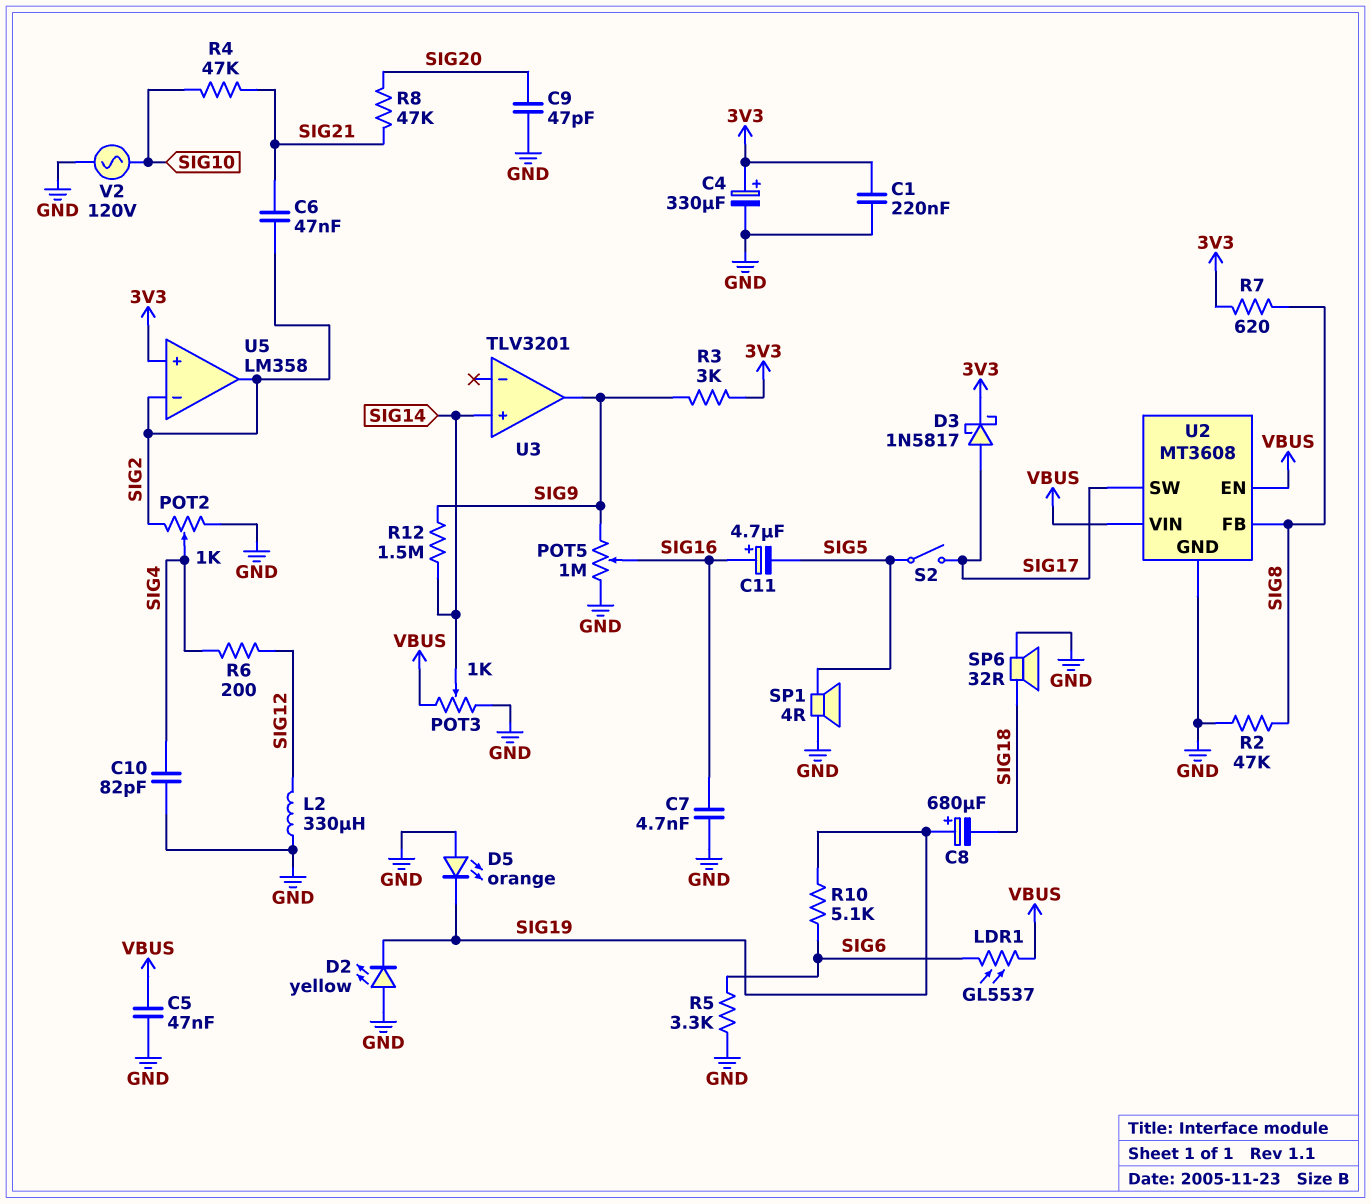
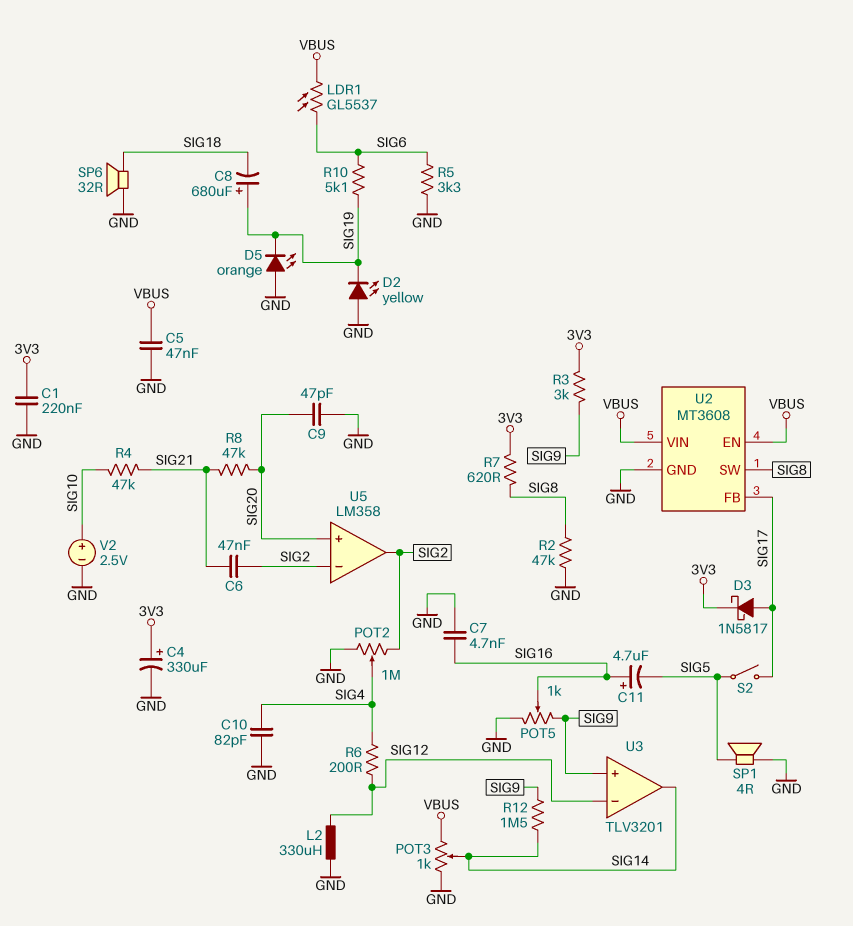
POT2: 1k (GND, SIG2, wiper SIG4) -> 1M (GND, SIG2, wiper SIG4)
POT5: 1M (GND, SIG9, wiper SIG16) -> 1k (GND, SIG9, wiper SIG16)
U2 pin FB: SIG8 -> SIG17
U2 pin SW: SIG17 -> SIG8
U3 pin in+: SIG14 -> SIG9
U3 pin in-: none -> SIG12
U3 pin out: SIG9 -> SIG14
U5 pin in+: 3V3 -> SIG20
V2: AC 120V (GND, SIG10) -> 2.5V (plus SIG10, minus GND)

